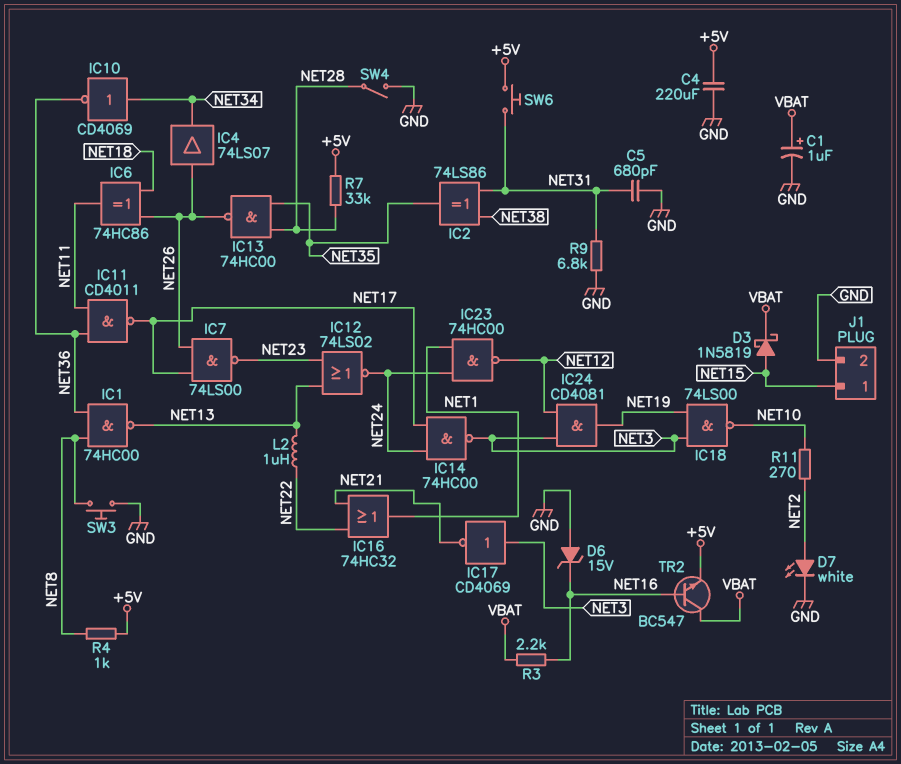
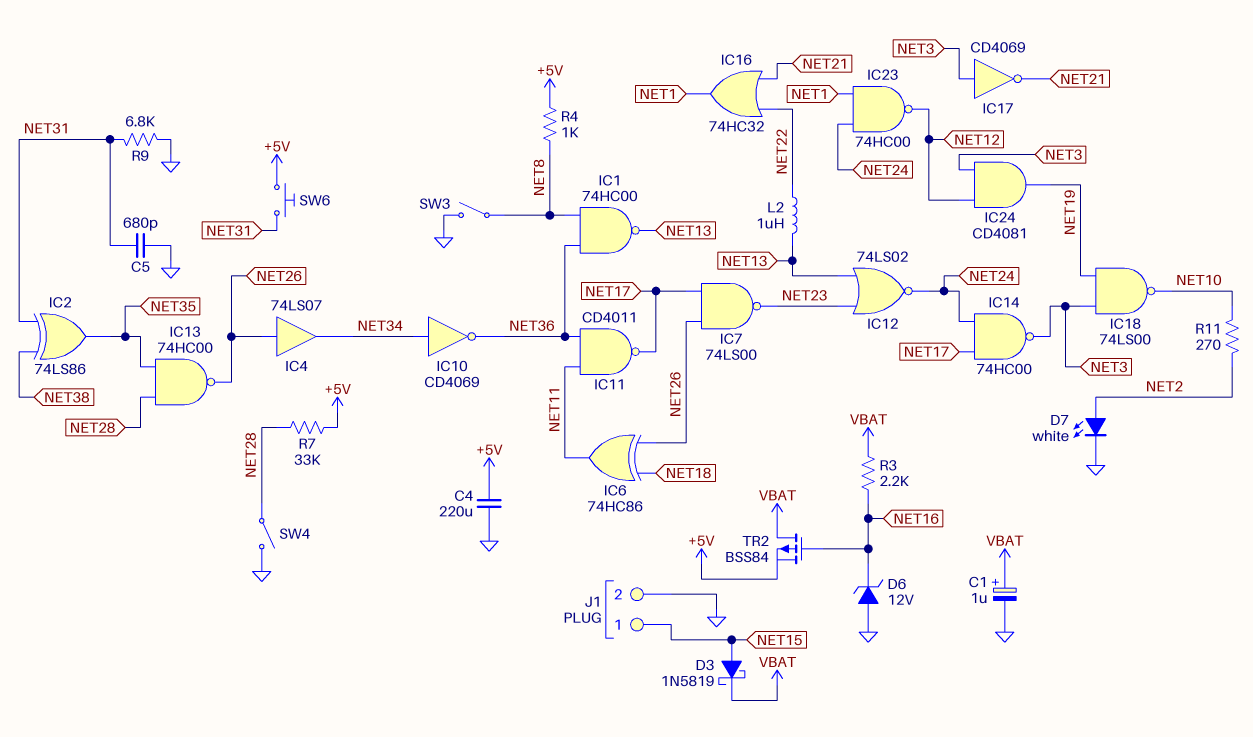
D6: zener 15V (A GND, K NET16) -> zener 12V (A GND, K NET16)
SW3: button (GND, NET8) -> switch (GND, NET8)
TR2: NPN BC547 (B NET16, C VBAT, E +5V) -> PMOS BSS84 (G NET16, D VBAT, S +5V)

